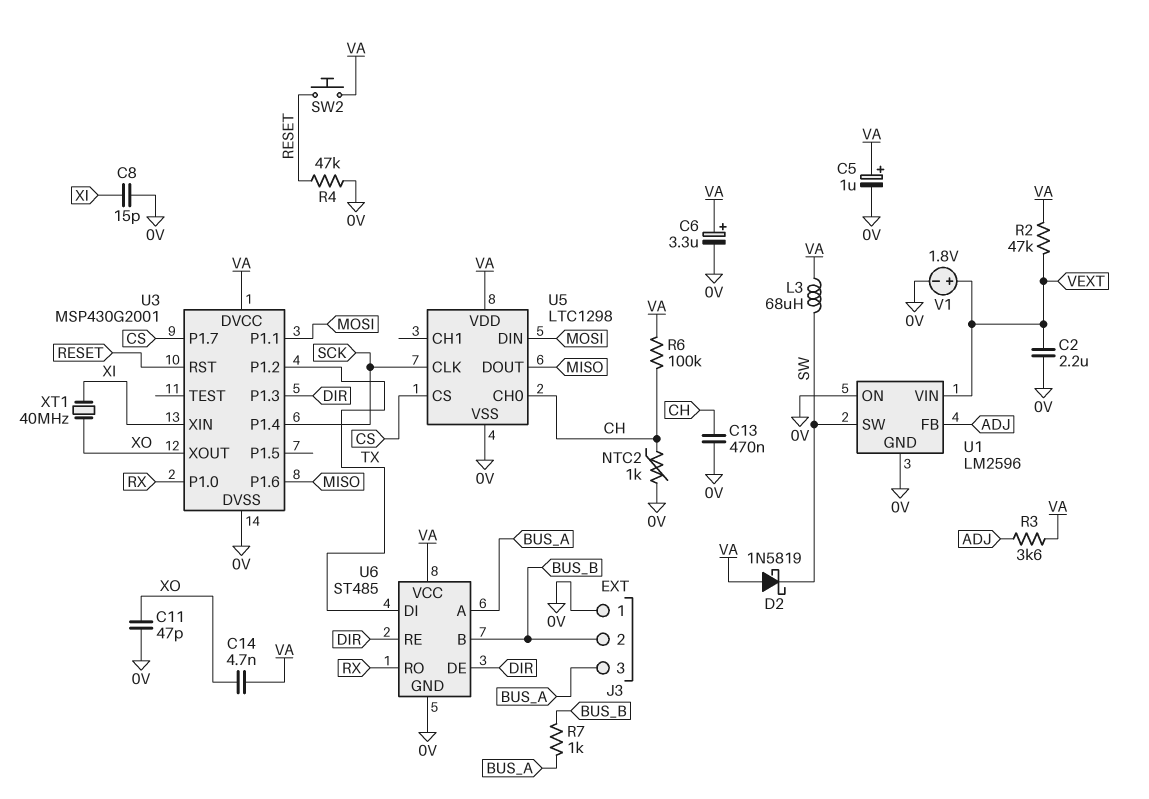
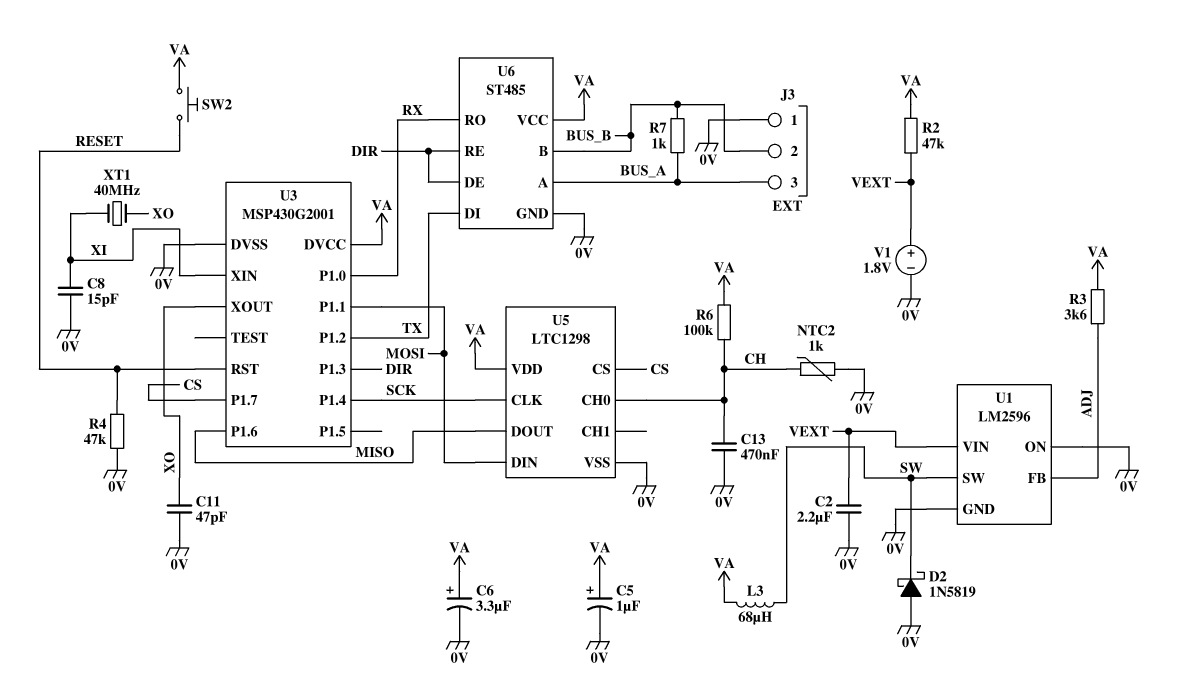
C14: 4.7nF (VA, XO) -> none
D2: schottky 1N5819 (A VA, K SW) -> schottky 1N5819 (A 0V, K SW)

